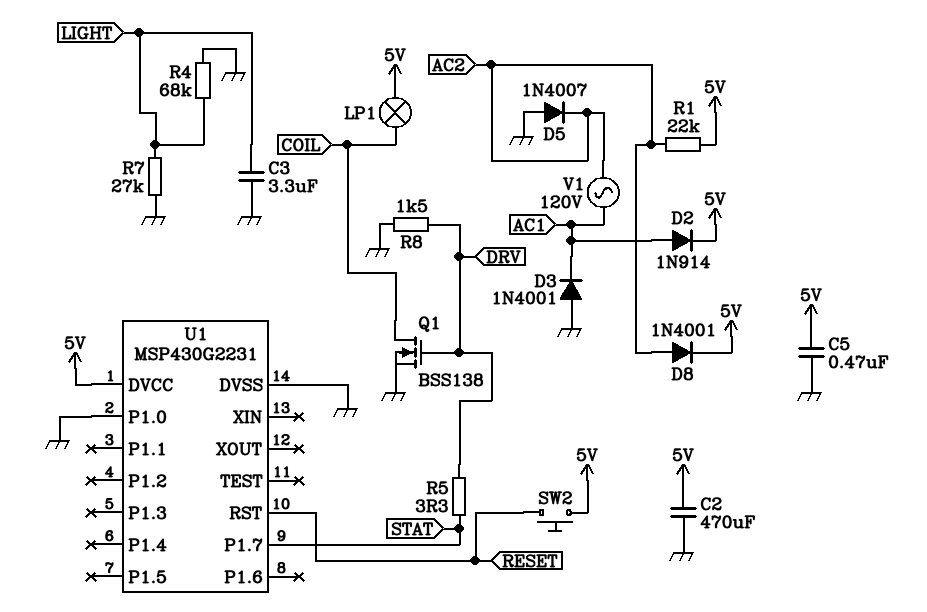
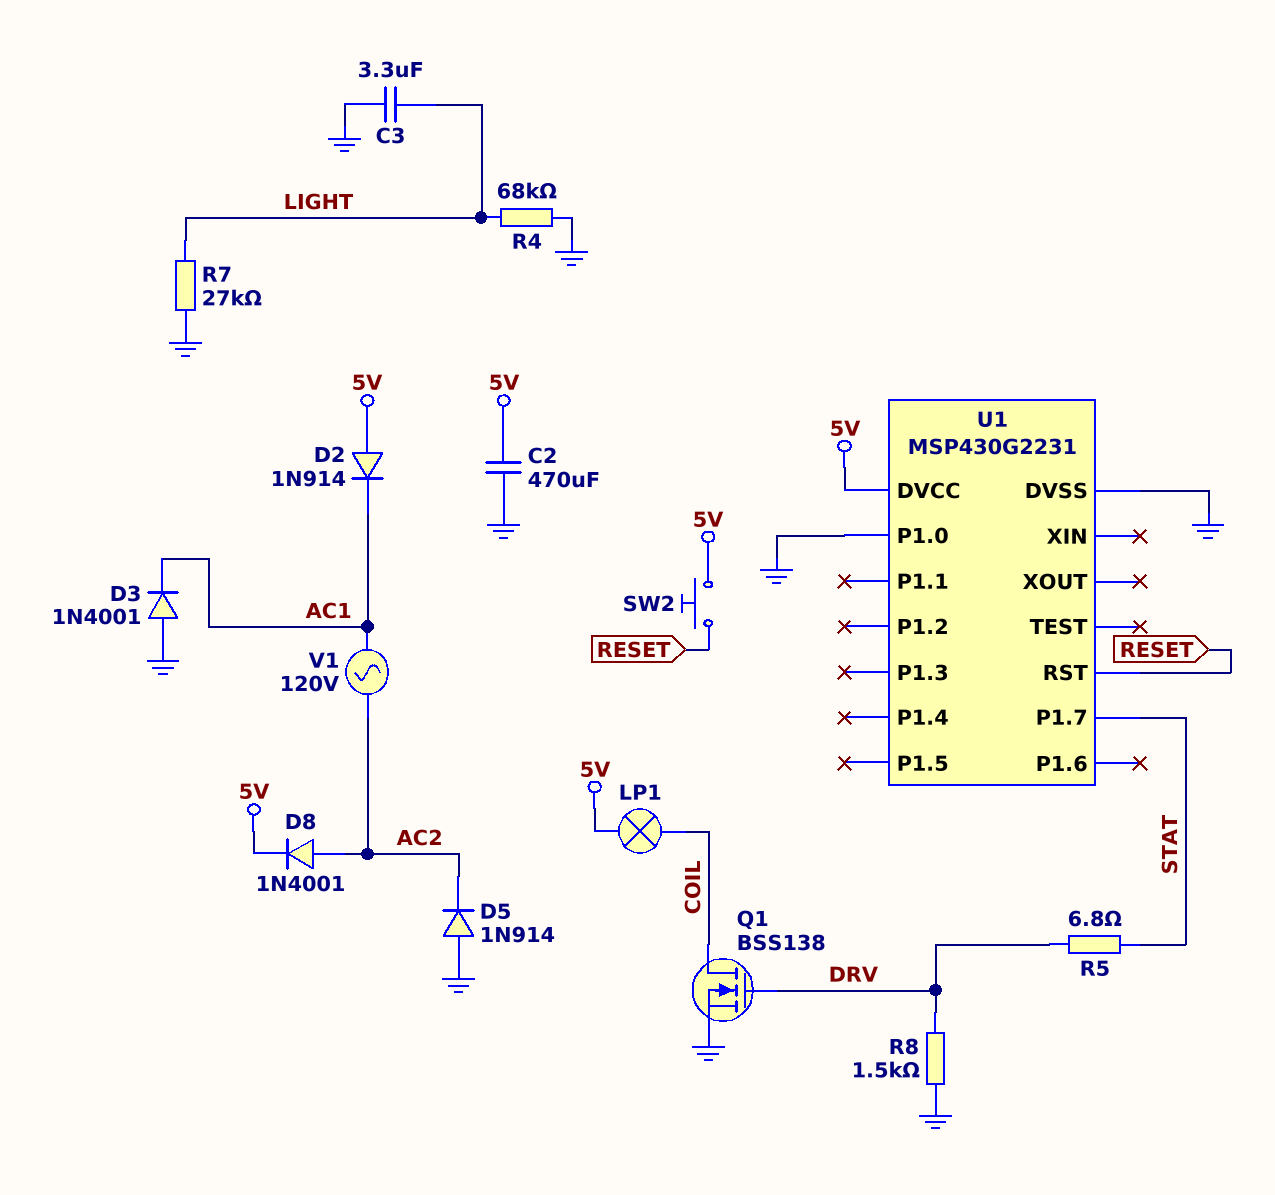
C5: 470nF (5V, GND) -> none
D2: diode 1N914 (A AC1, K 5V) -> diode 1N914 (A 5V, K AC1)
D5: diode 1N4007 (A GND, K AC2) -> diode 1N914 (A GND, K AC2)
R1: 22k (5V, AC2) -> none
R5: 3.3 (DRV, STAT) -> 6.8 (DRV, STAT)

